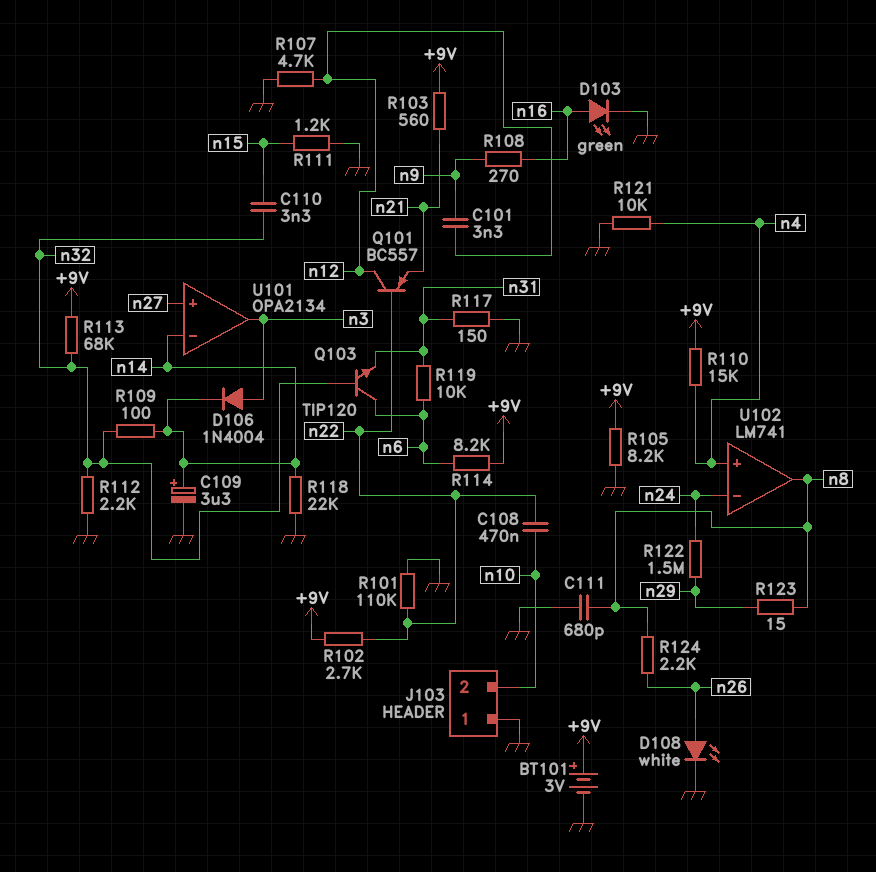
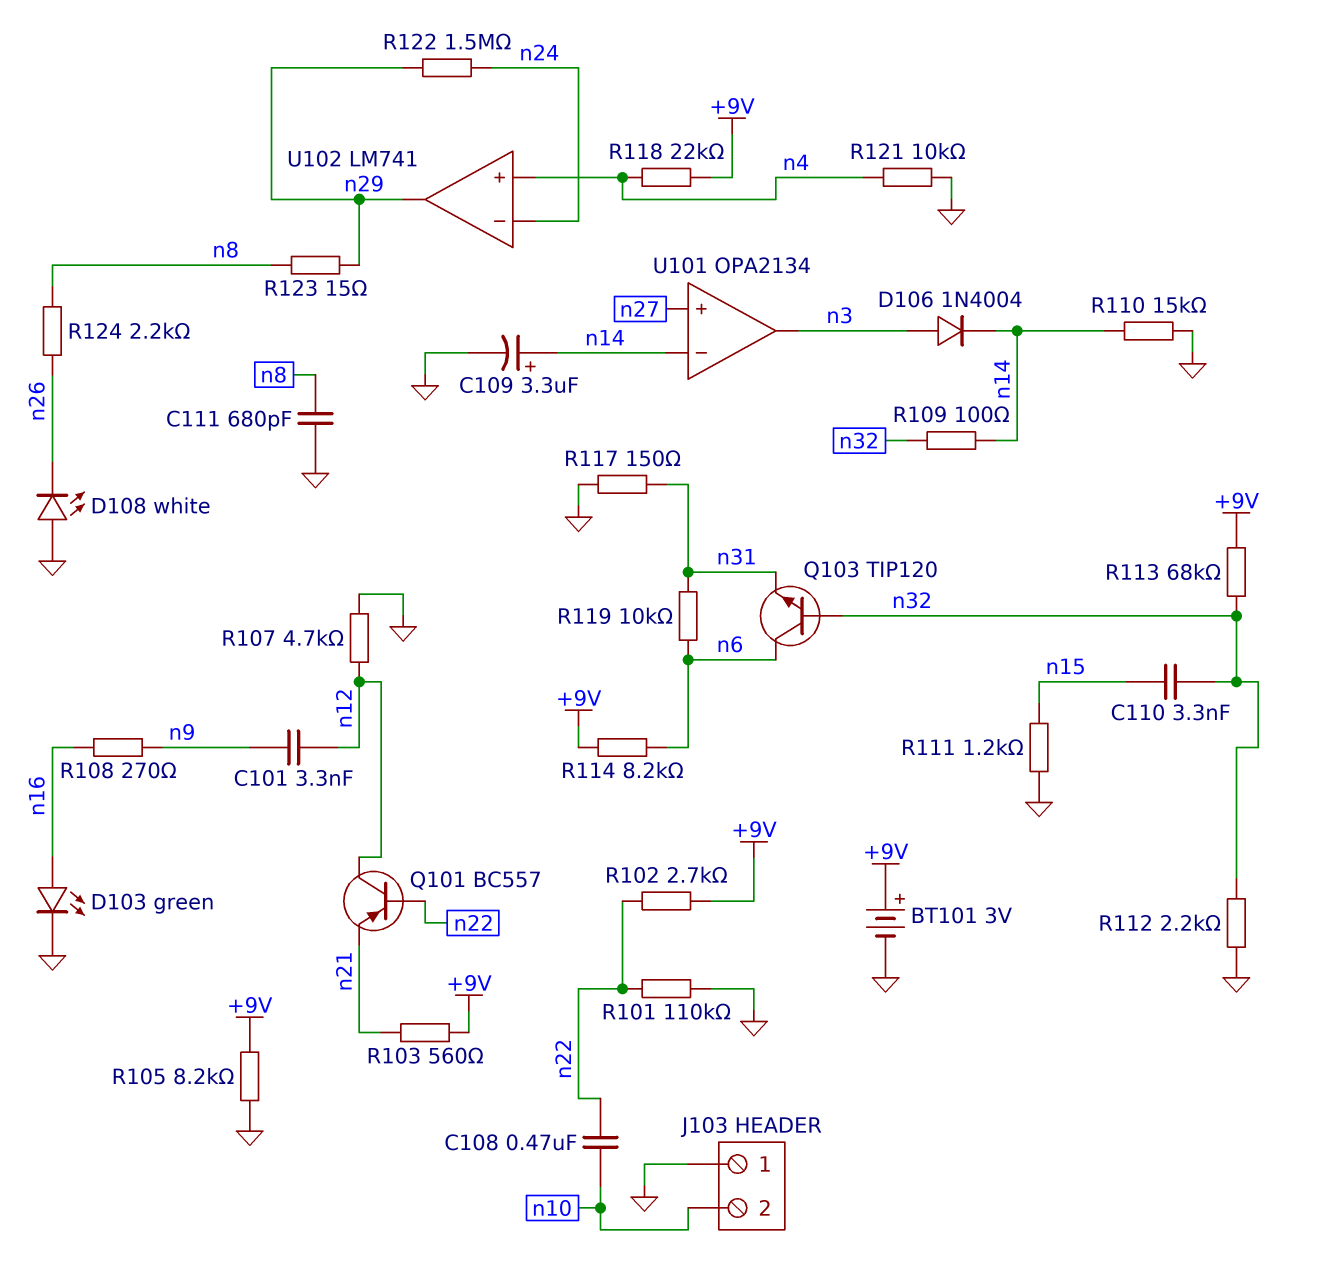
D108: LED white (A n26, K GND) -> LED white (A GND, K n26)
R110: 15k (+9V, n4) -> 15k (GND, n14)
R118: 22k (GND, n14) -> 22k (+9V, n4)
U102 pin out: n8 -> n29

